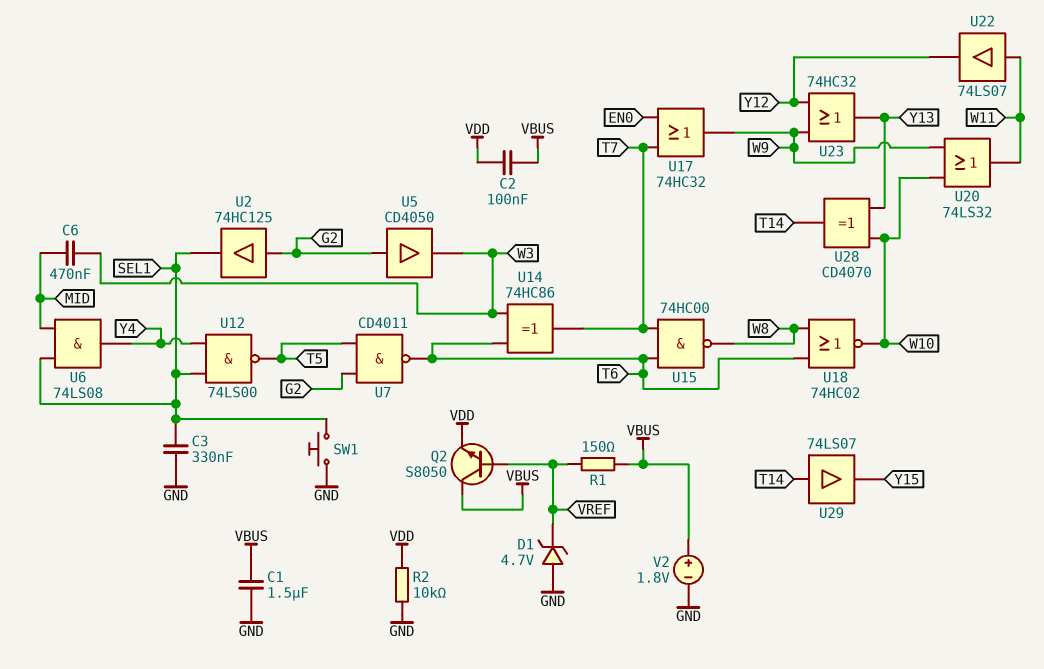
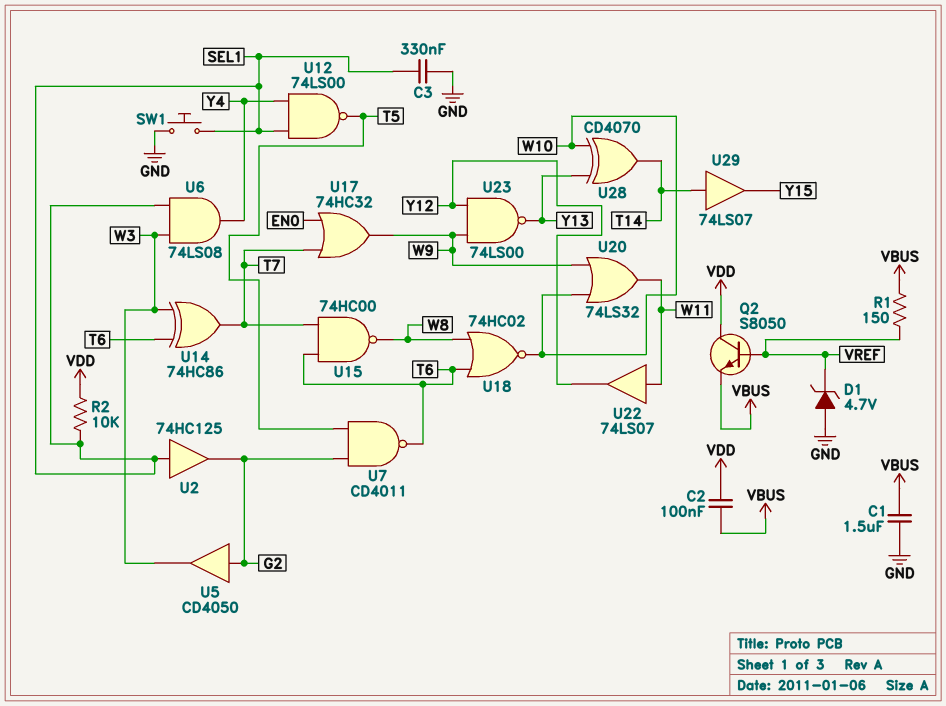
C6: 470nF (MID, W3) -> none
Q2: NPN S8050 (B VREF, C VBUS, E VDD) -> NPN S8050 (B VREF, C VDD, E VBUS)
R2: 10k (GND, VDD) -> 10k (SEL1, VDD)
U2: buffer 74HC125 (in G2, out SEL1) -> buffer 74HC125 (in SEL1, out G2)
U6: AND 74LS08 (in MID, in SEL1, out Y4) -> AND 74LS08 (in SEL1, in W3, out Y4)
U23: OR 74HC32 (in W9, in Y12, out Y13) -> NAND 74LS00 (in W9, in Y12, out Y13)
V2: 1.8V (plus VBUS, minus GND) -> none

